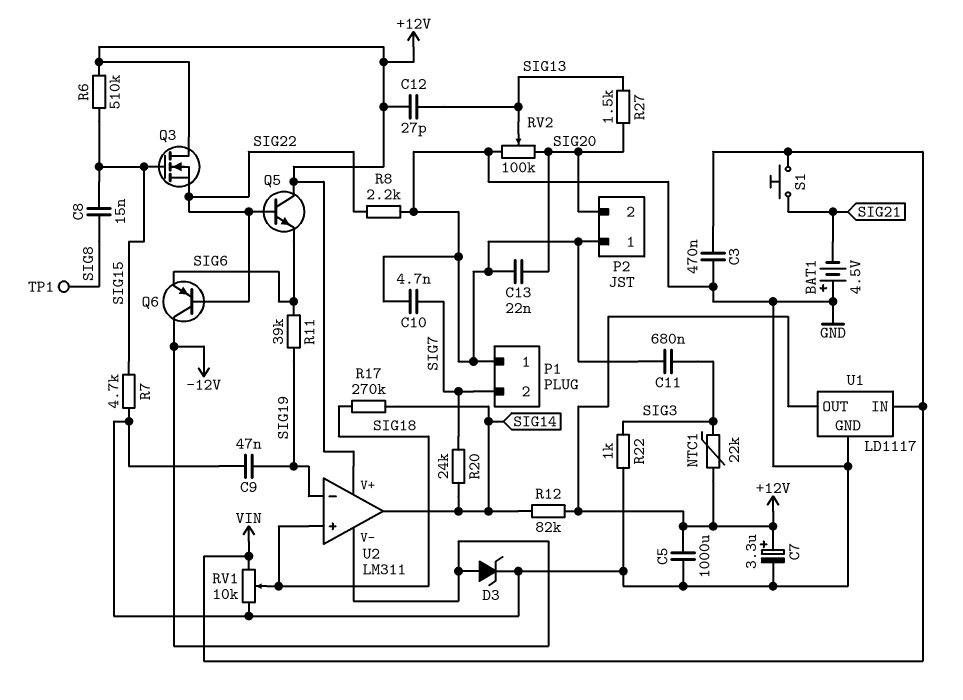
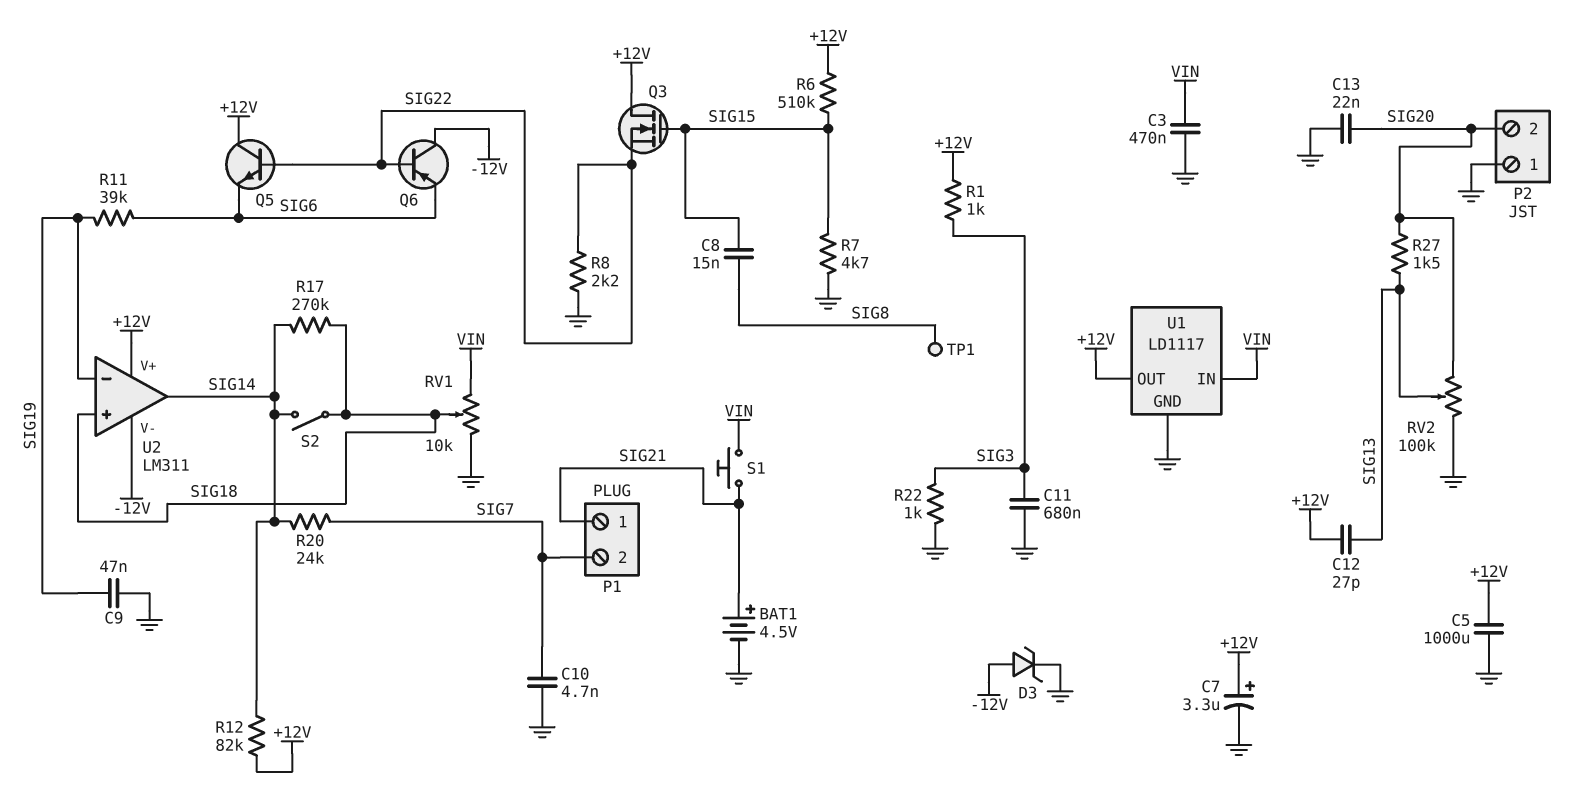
BAT1: 4.5V (plus GND, minus SIG21) -> 4.5V (plus SIG21, minus GND)
NTC1: 22k (+12V, SIG3) -> none
P1 pin 1: GND -> SIG21
R1: none -> 1k (+12V, SIG3)
S2: none -> switch (SIG14, SIG18)

